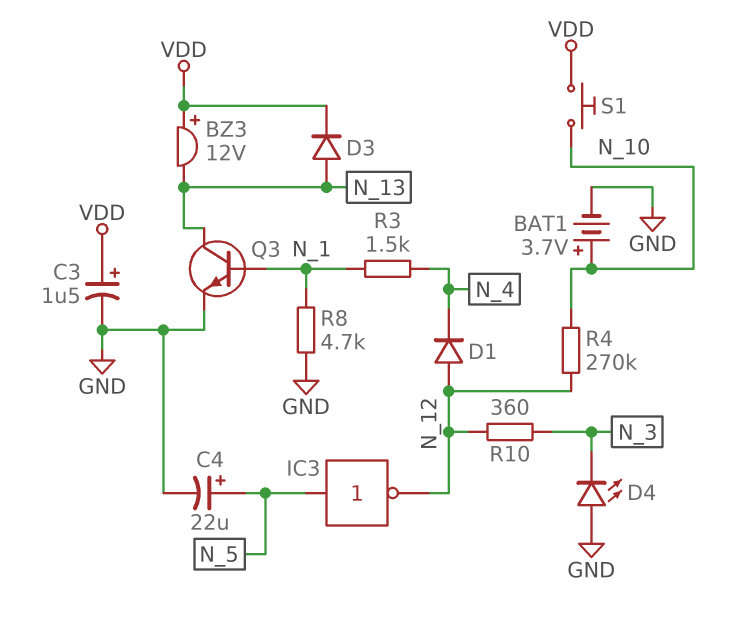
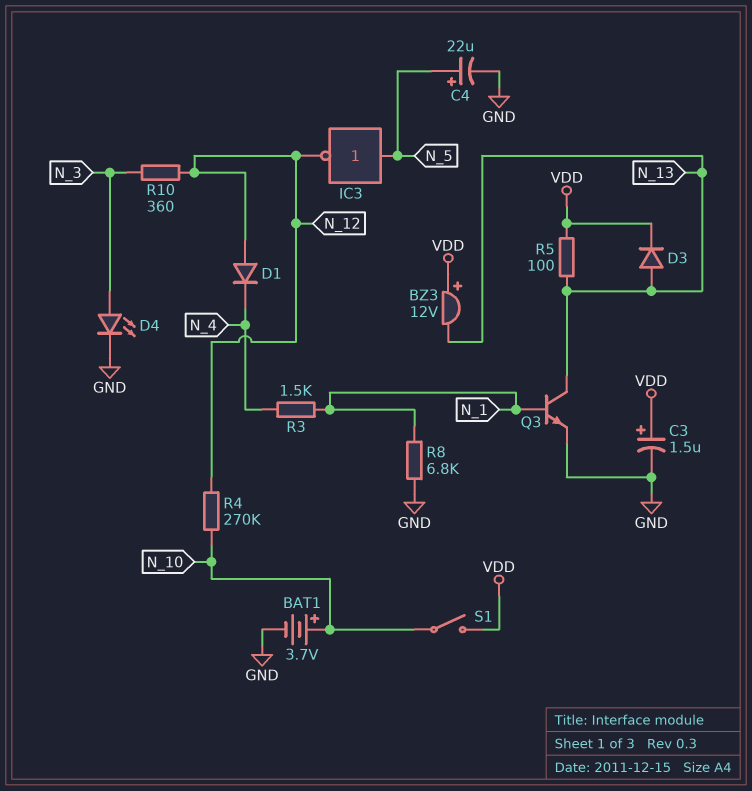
D4: LED (A GND, K N_3) -> LED (A N_3, K GND)
R5: none -> 100 (N_13, VDD)
R8: 4.7k (GND, N_1) -> 6.8k (GND, N_1)
S1: button (N_10, VDD) -> switch (N_10, VDD)

